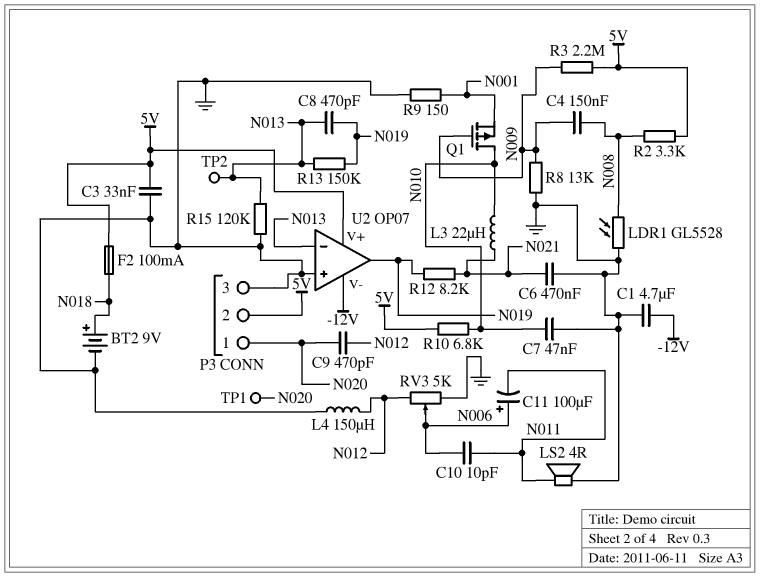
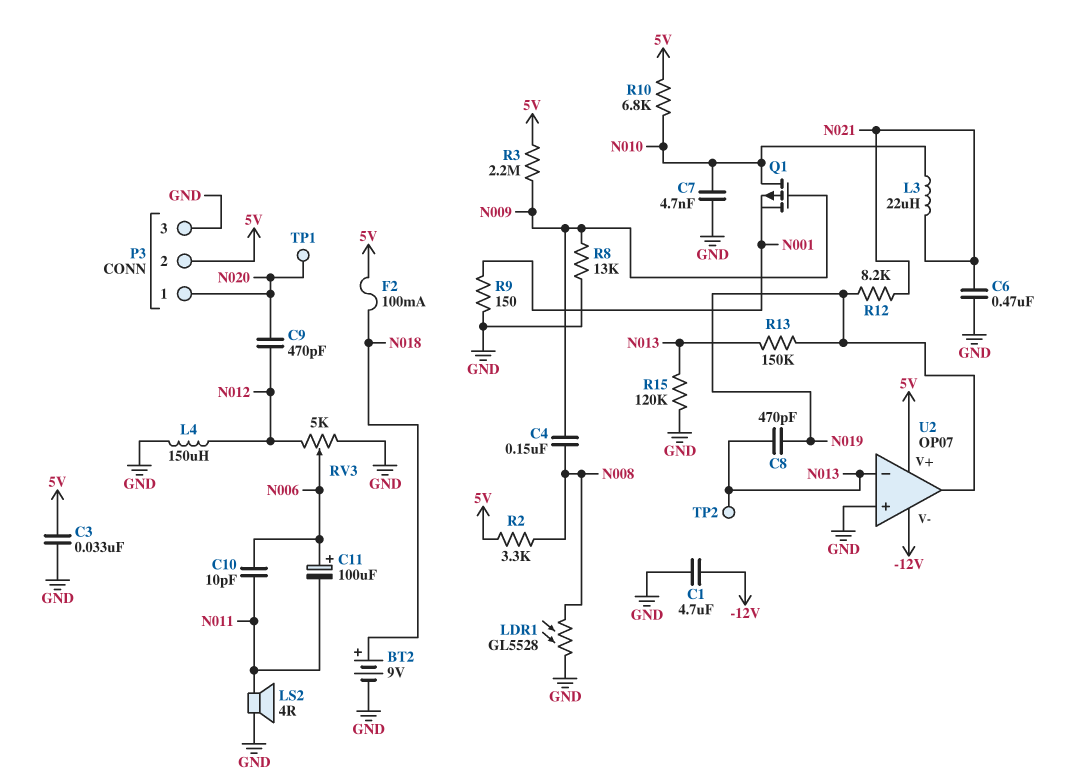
C7: 47nF (GND, N010) -> 4.7nF (GND, N010)

